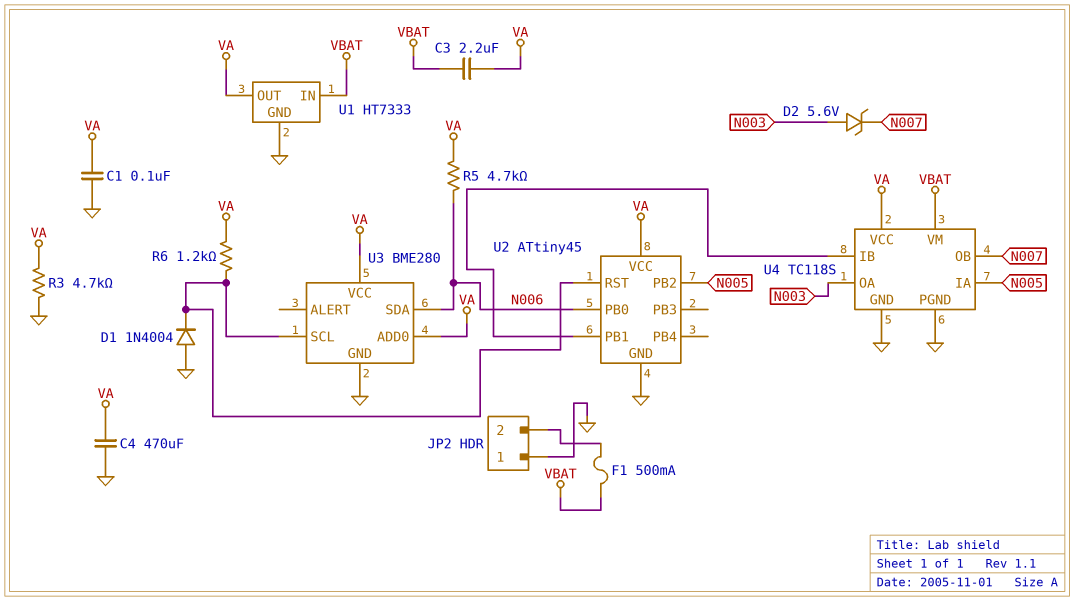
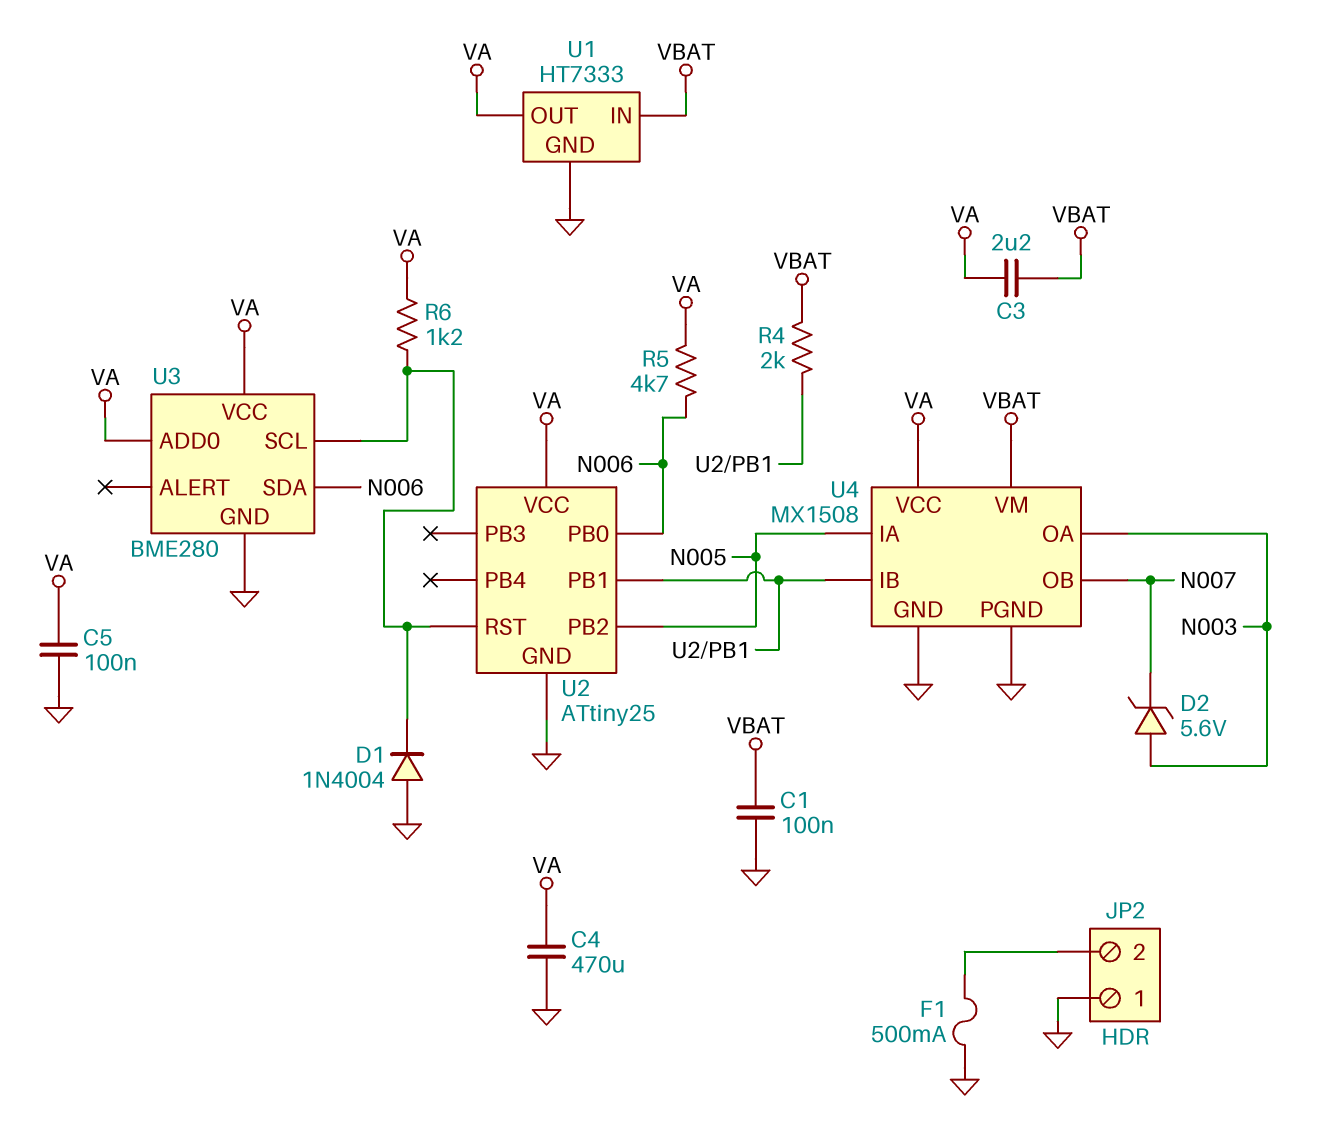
C1: 100nF (GND, VA) -> 100nF (GND, VBAT)
C5: none -> 100nF (GND, VA)
F1: 500mA (JP2/2, VBAT) -> 500mA (GND, JP2/2)
R3: 4.7k (GND, VA) -> none
R4: none -> 2k (U2/PB1, VBAT)
U2: ATtiny45 -> ATtiny25
U4: TC118S -> MX1508

